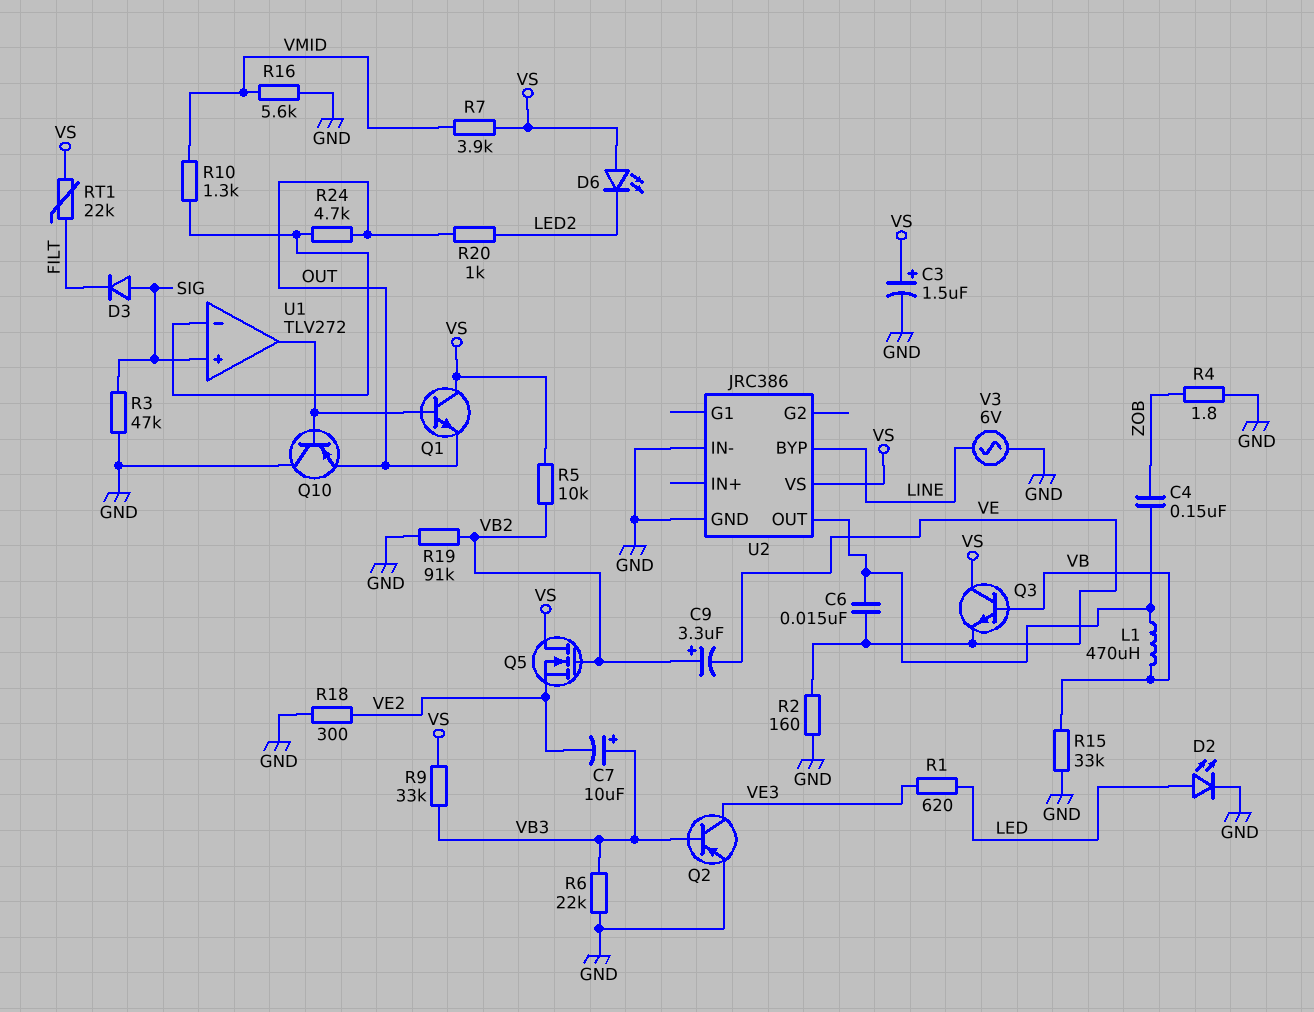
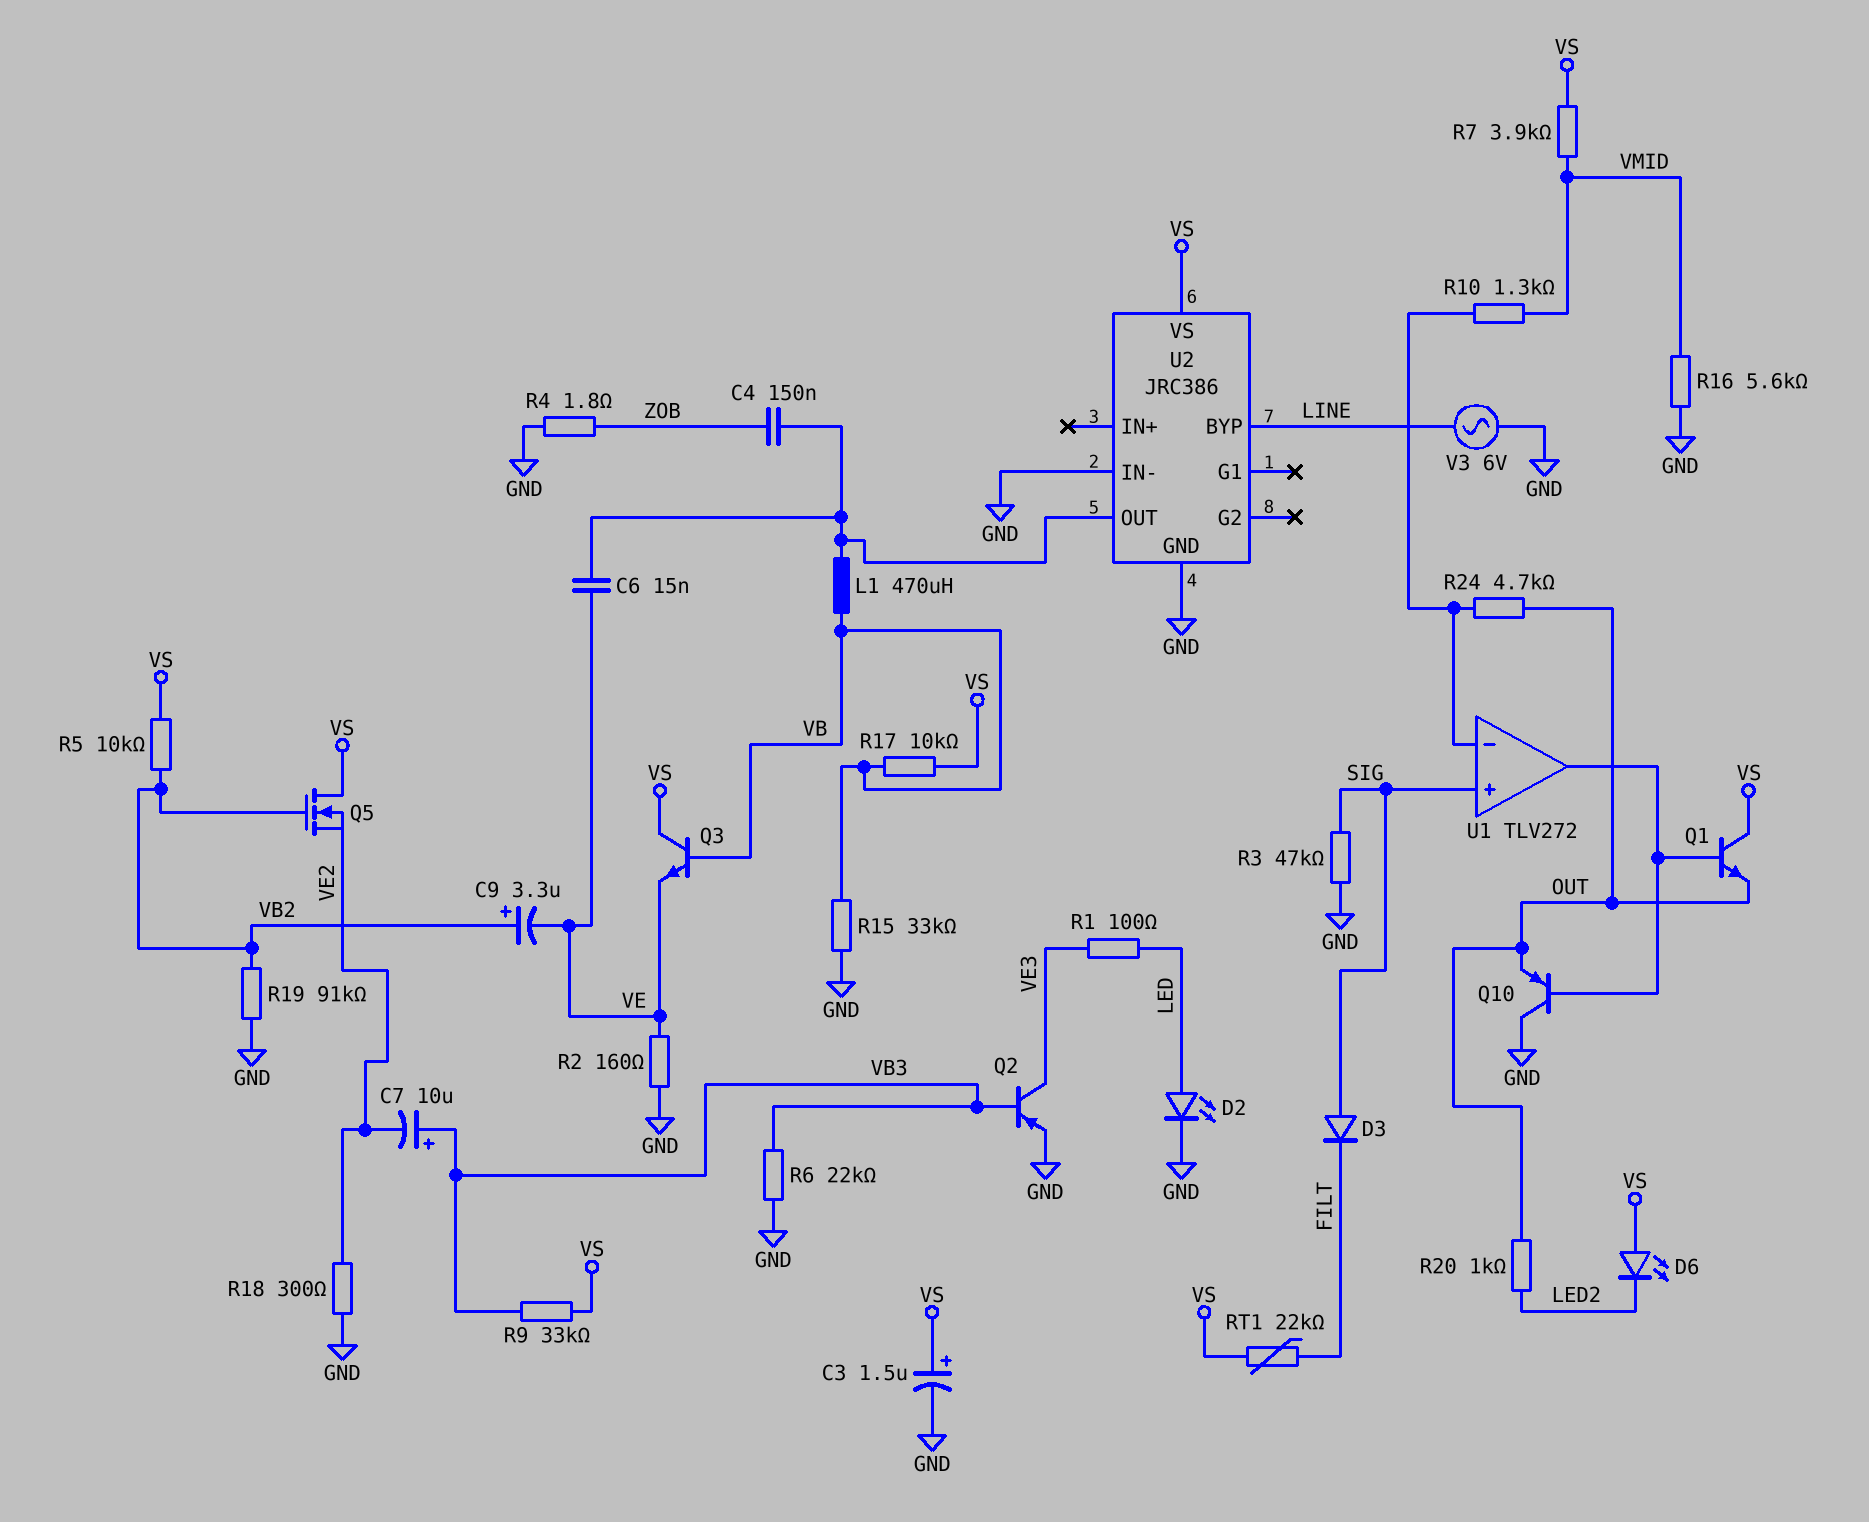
R1: 620 (LED, VE3) -> 100 (LED, VE3)
R17: none -> 10k (VB, VS)

